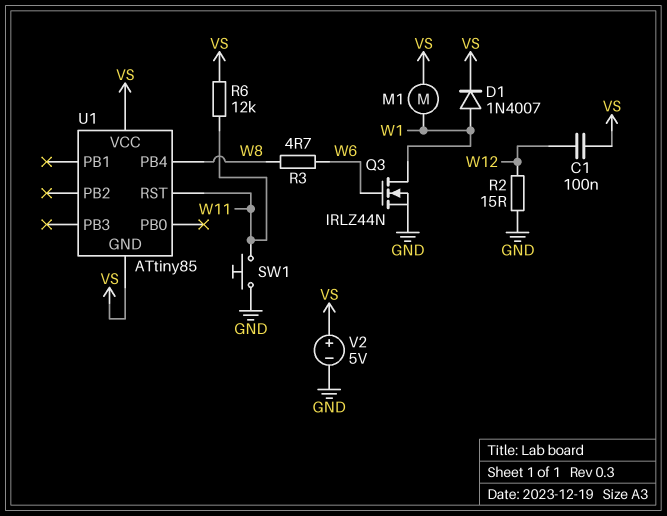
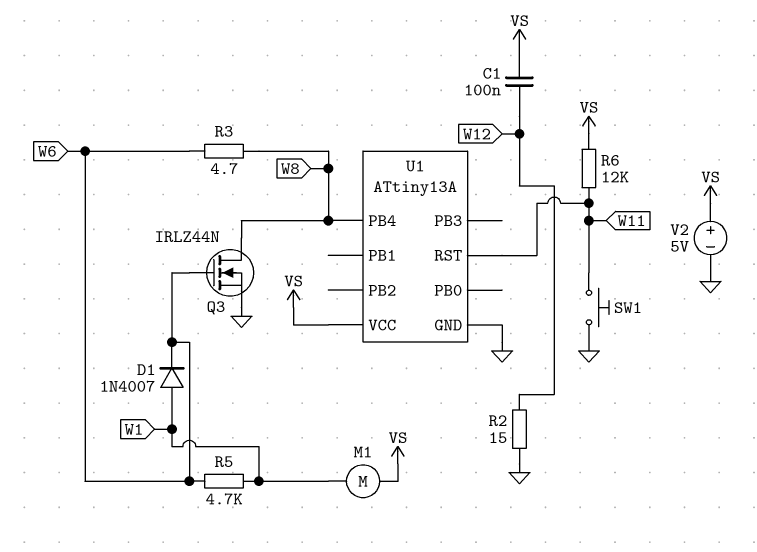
D1: diode 1N4007 (A W1, K VS) -> diode 1N4007 (A W1, K W6)
Q3: NMOS IRLZ44N (G W6, D W1, S GND) -> NMOS IRLZ44N (G W6, D W8, S GND)
R5: none -> 4.7k (W1, W6)
U1: ATtiny85 -> ATtiny13A
U1 pin GND: VS -> GND

